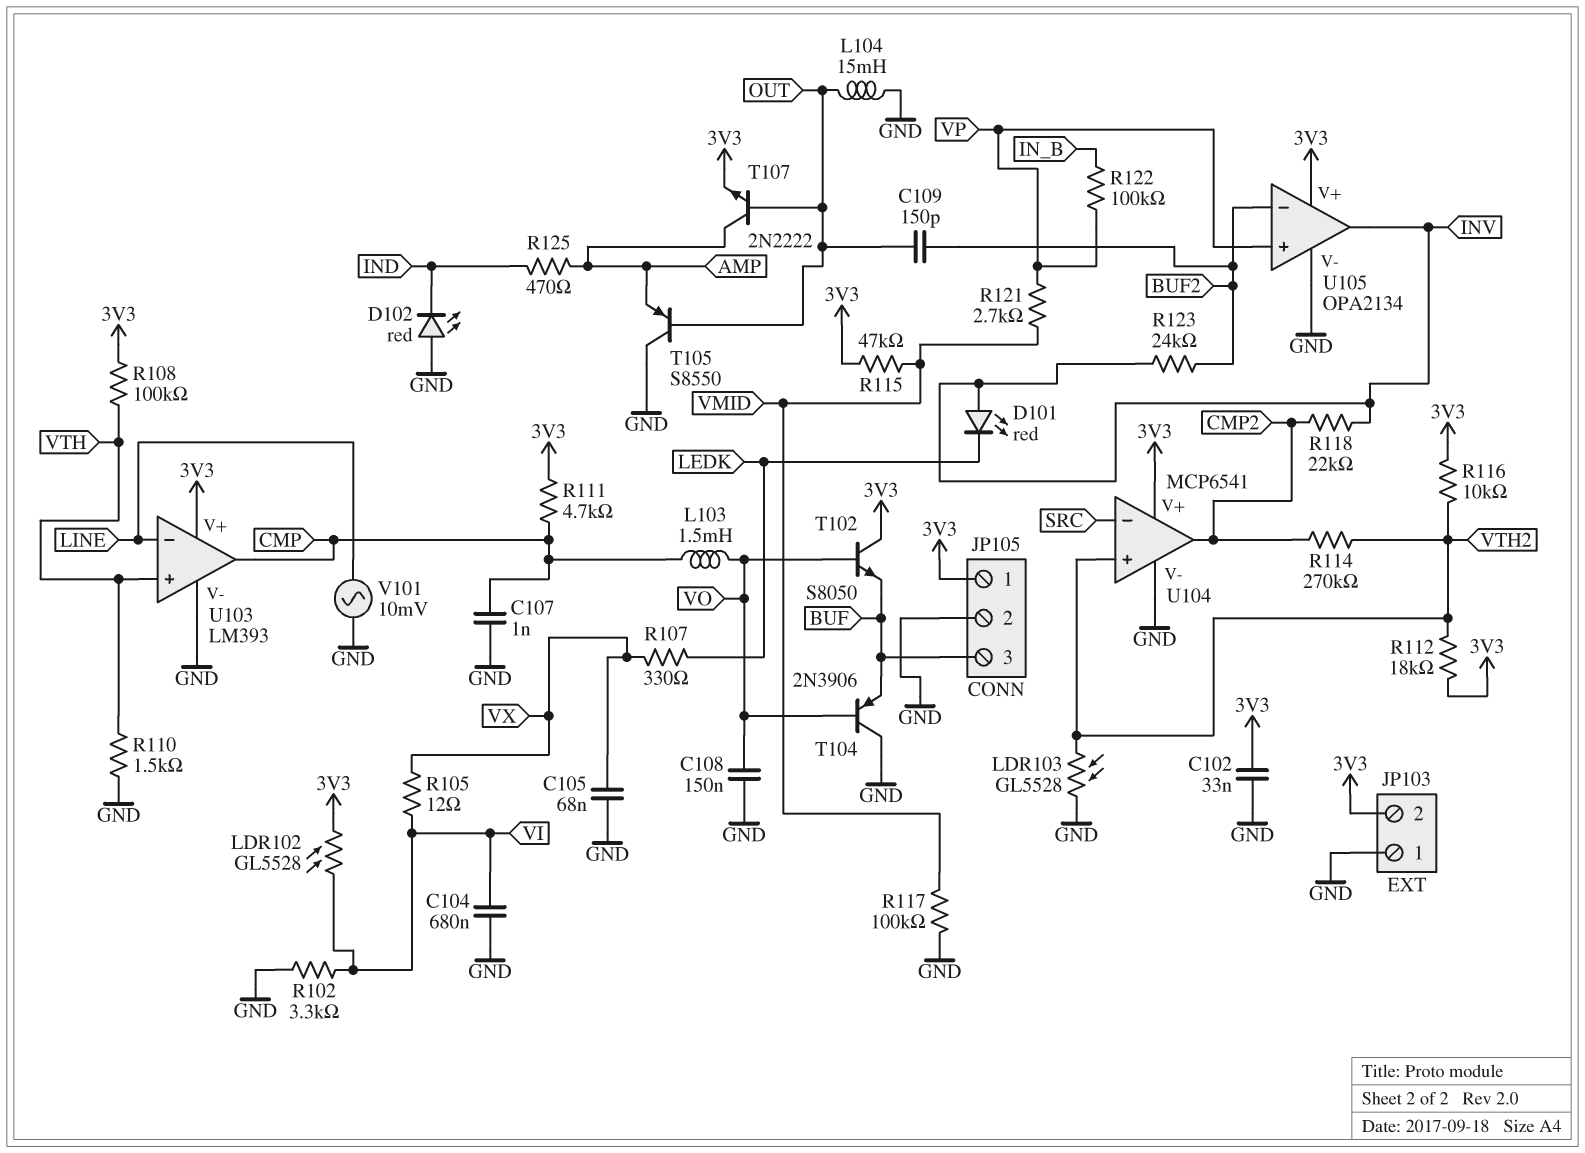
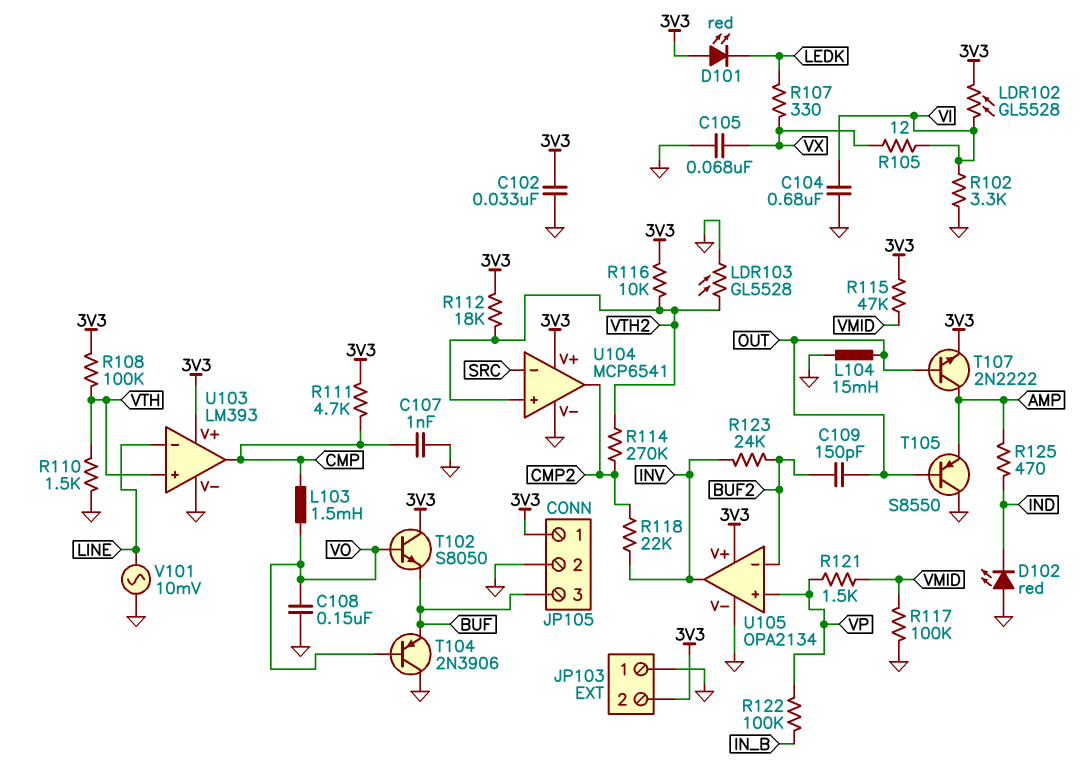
D101: LED red (A INV, K LEDK) -> LED red (A 3V3, K LEDK)
R121: 2.7k (VMID, VP) -> 1.5k (VMID, VP)

